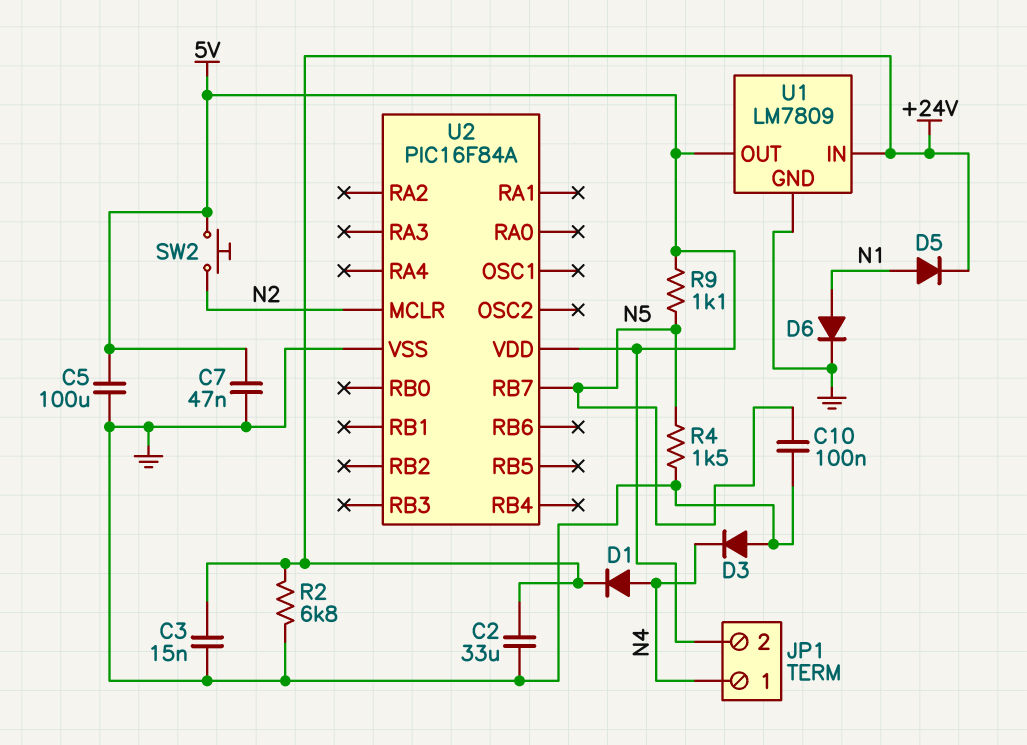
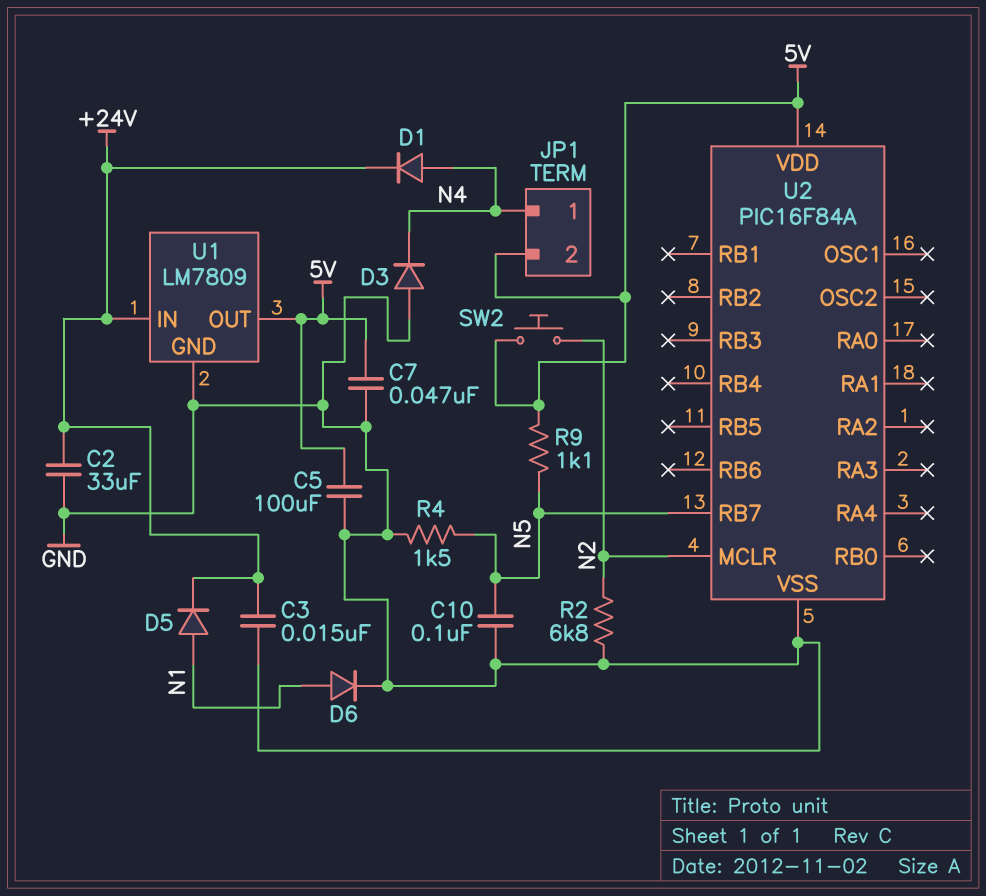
R2: 6.8k (+24V, GND) -> 6.8k (GND, N2)

